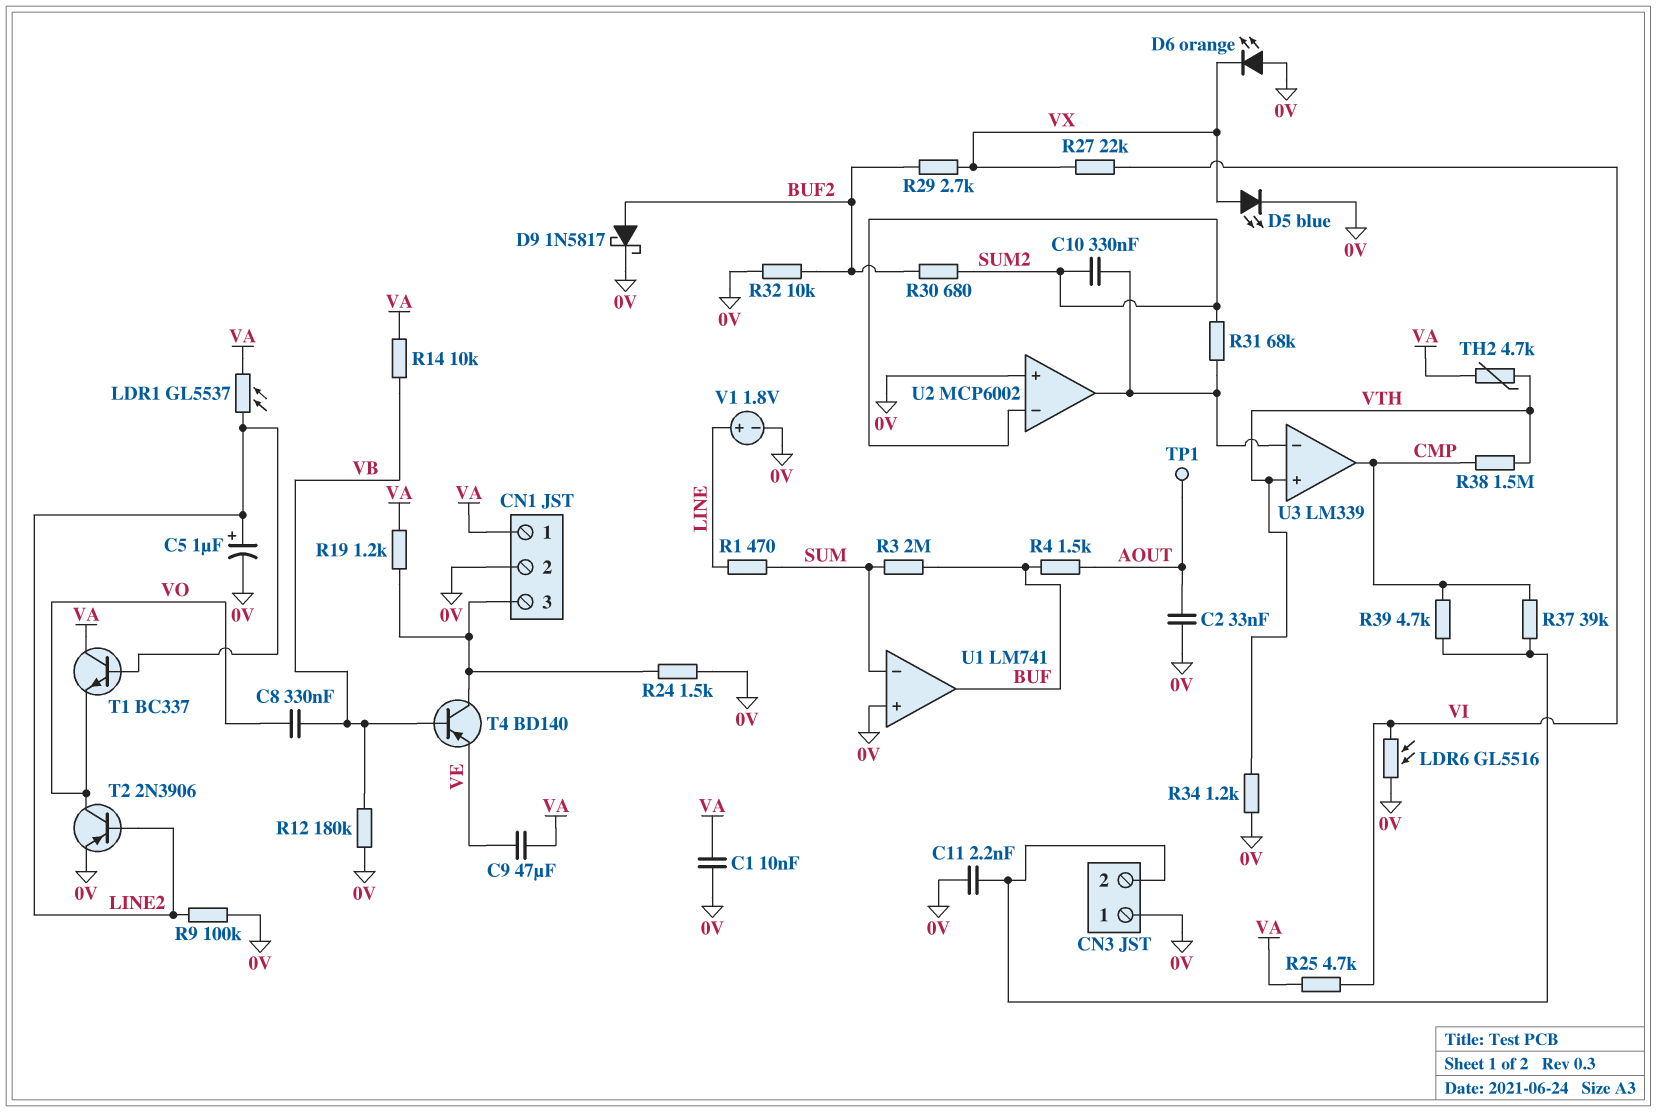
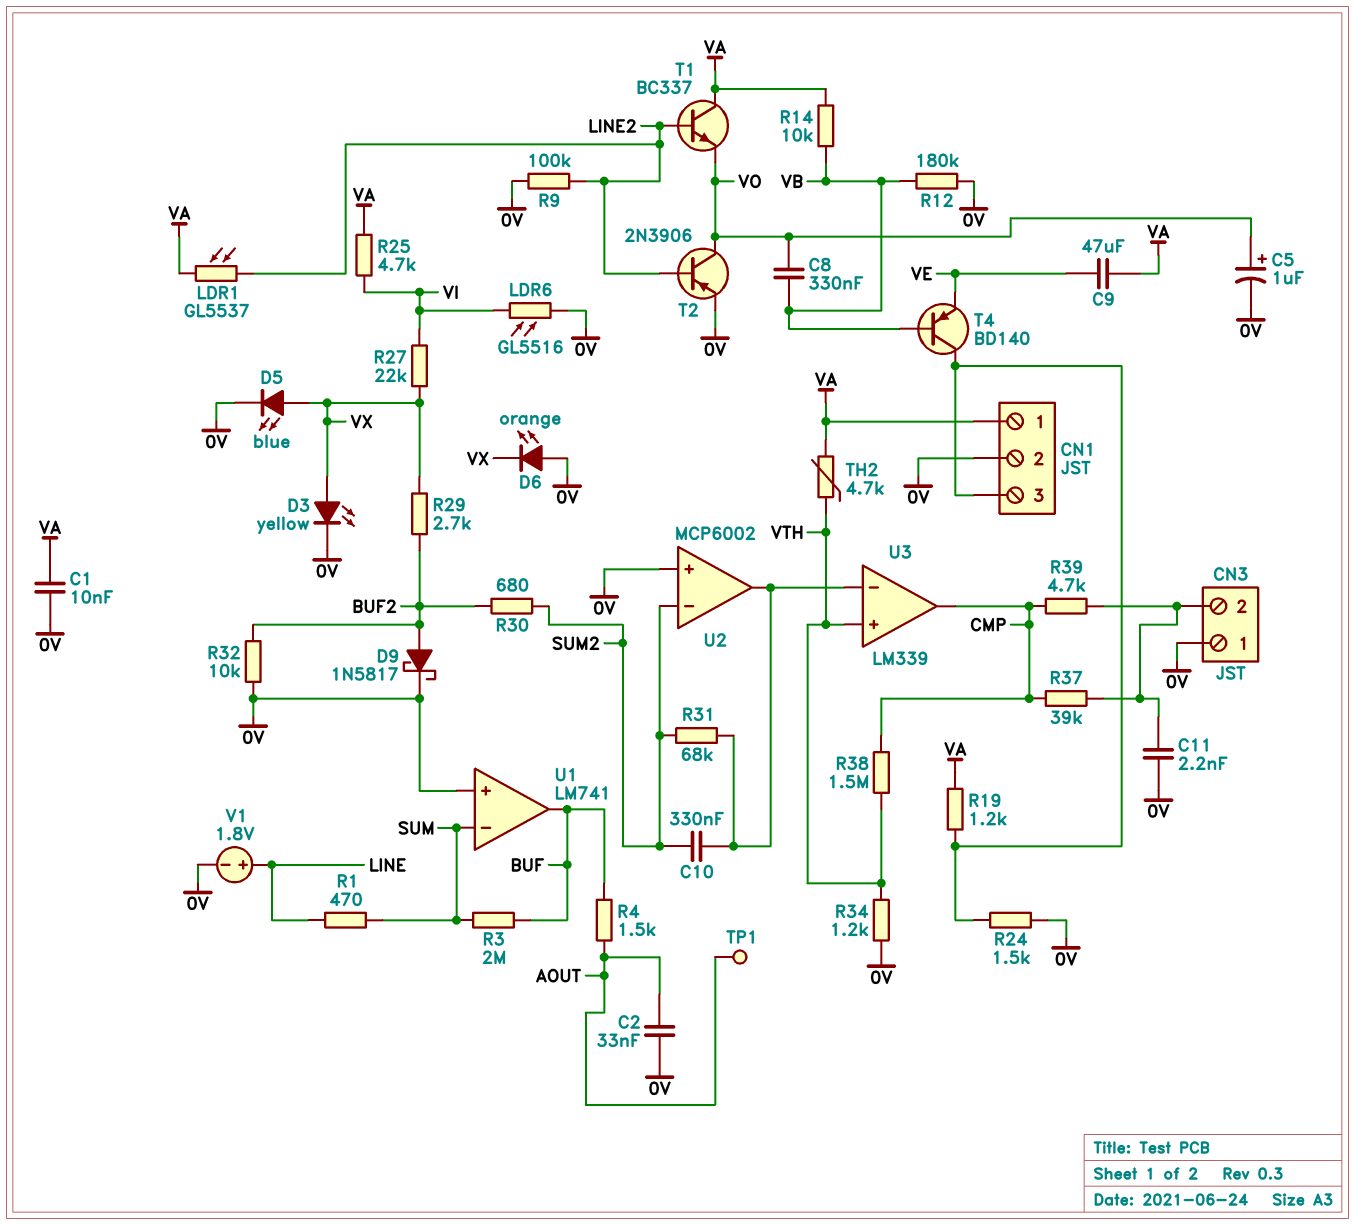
C5: 1uF (plus LINE2, minus 0V) -> 1uF (plus VO, minus 0V)
D3: none -> LED yellow (A VX, K 0V)

